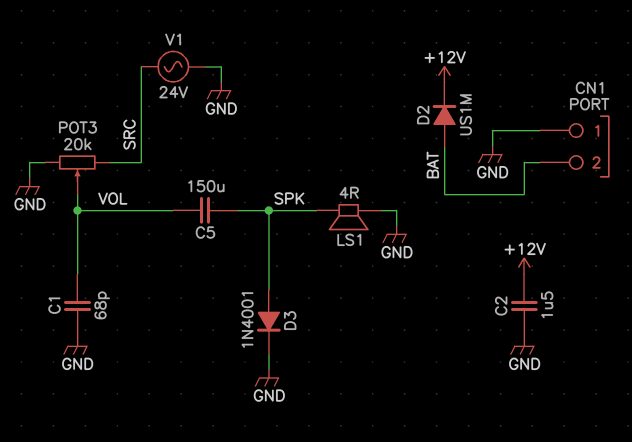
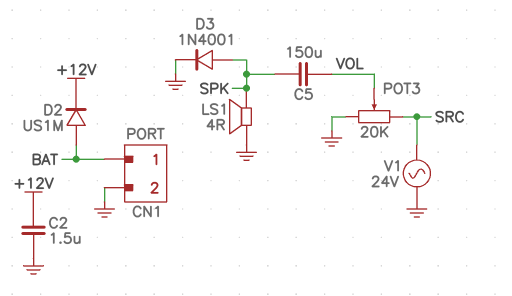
C1: 68pF (GND, VOL) -> none
CN1 pin 1: GND -> BAT
CN1 pin 2: BAT -> GND

